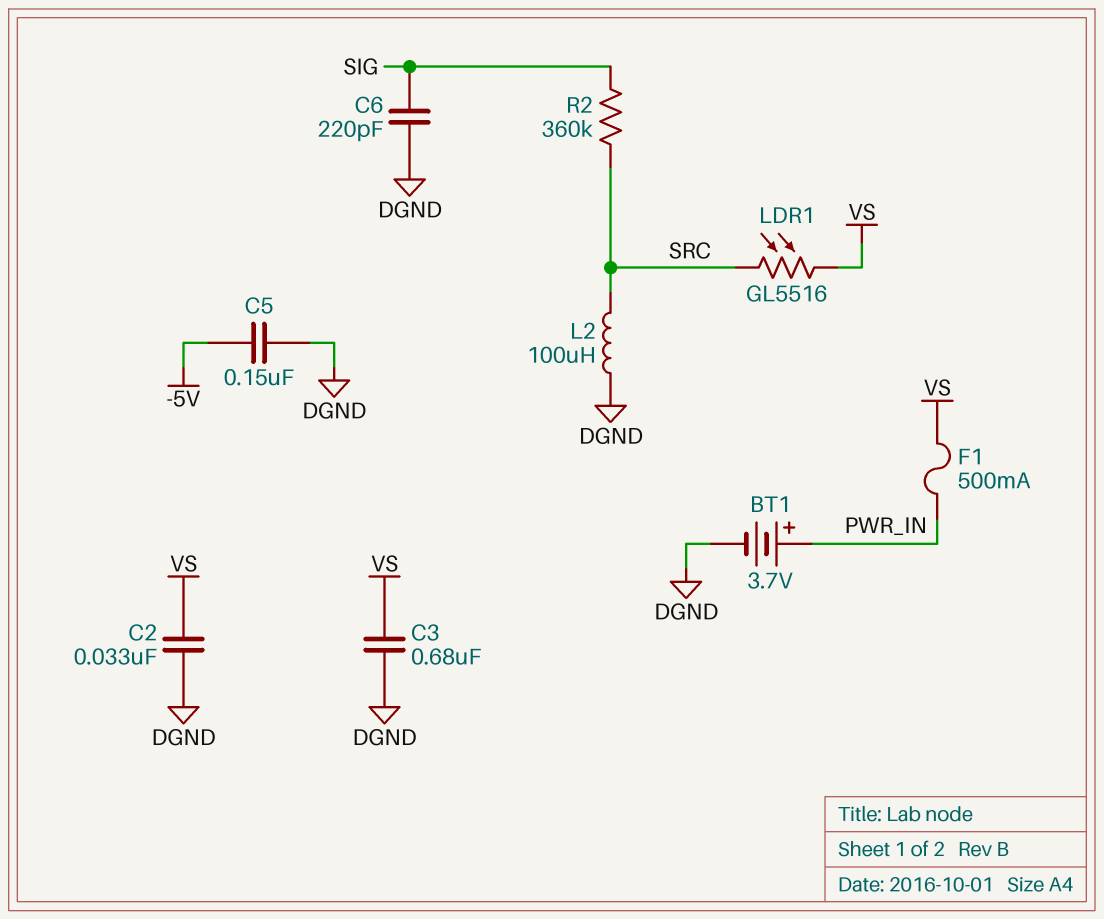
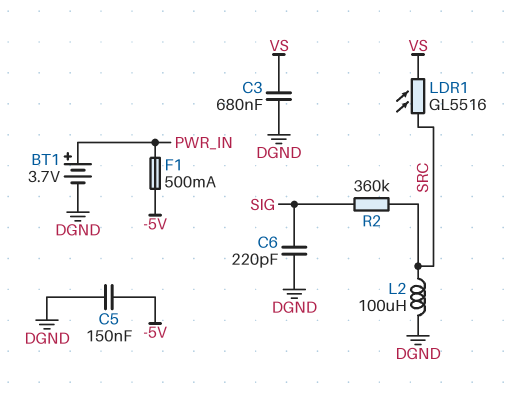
C2: 33nF (DGND, VS) -> none
F1: 500mA (PWR_IN, VS) -> 500mA (-5V, PWR_IN)

